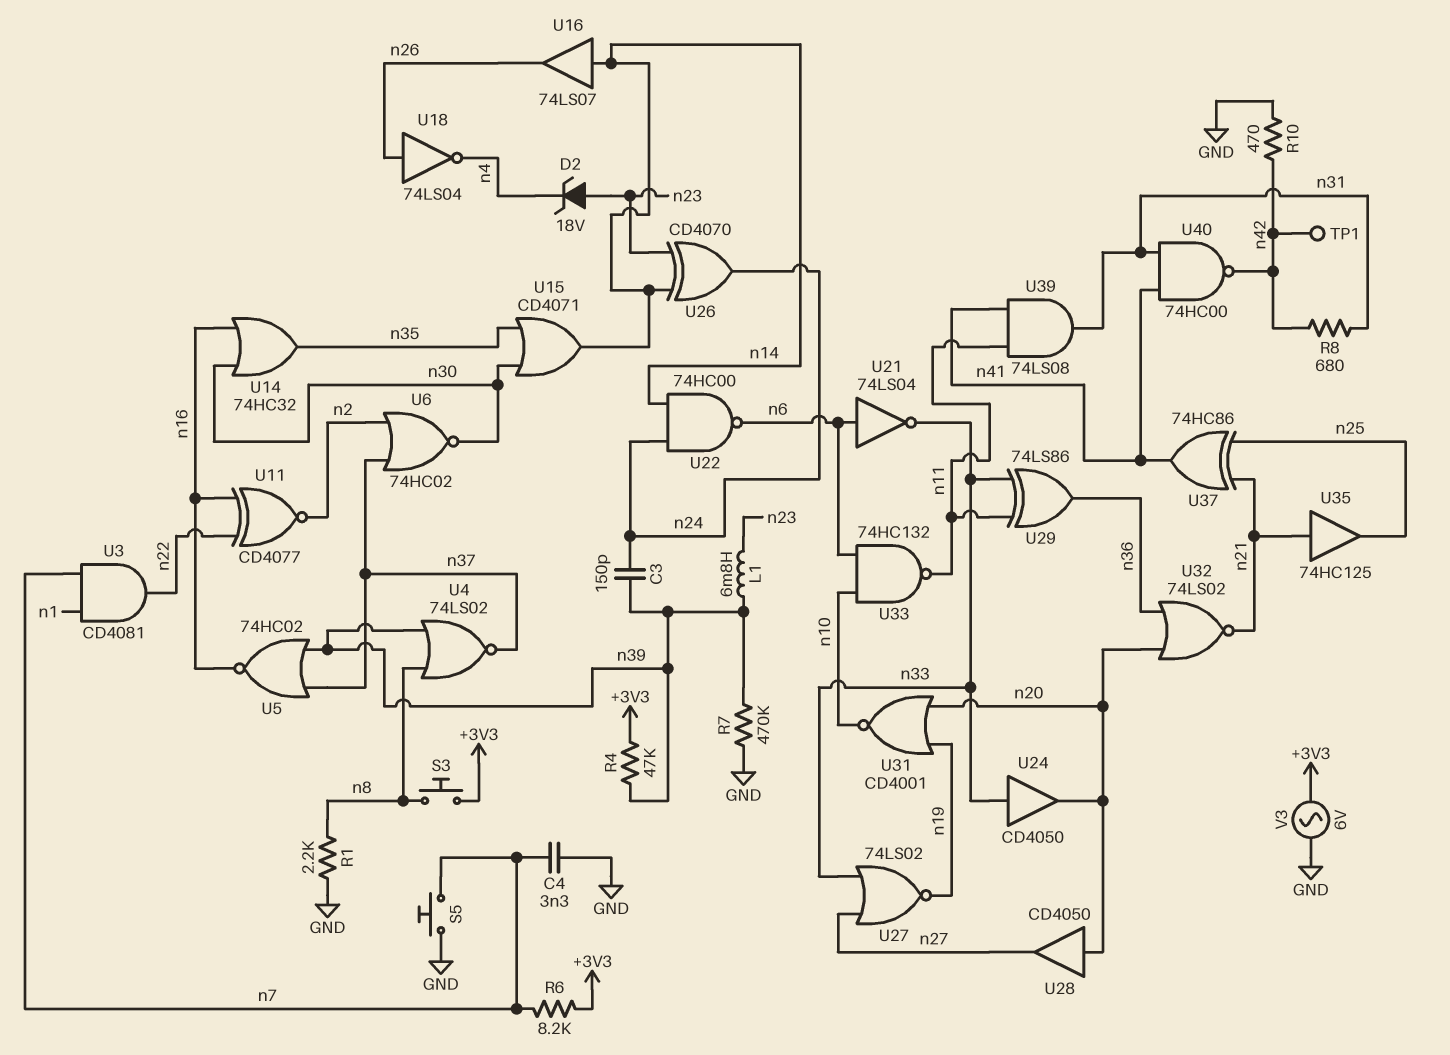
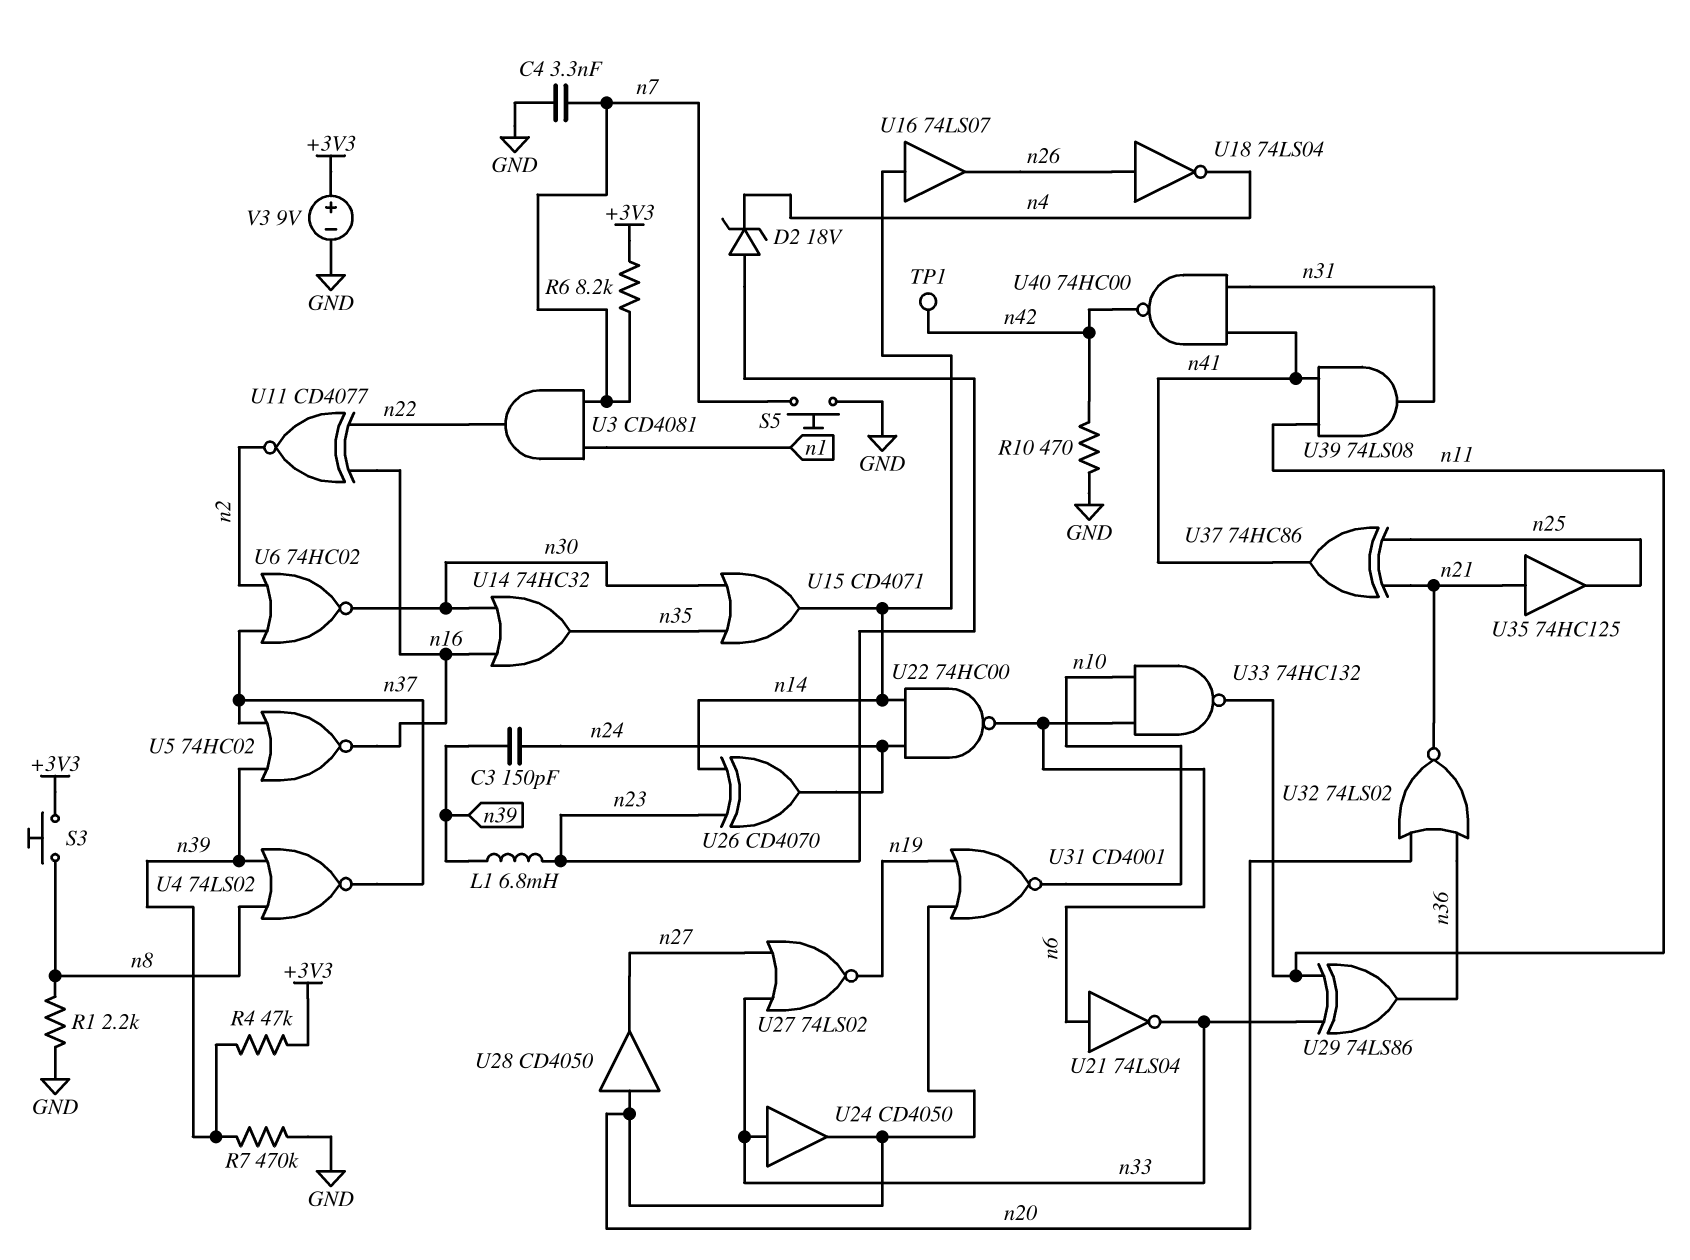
R8: 680 (n31, n42) -> none
V3: AC 6V (+3V3, GND) -> 9V (plus +3V3, minus GND)

